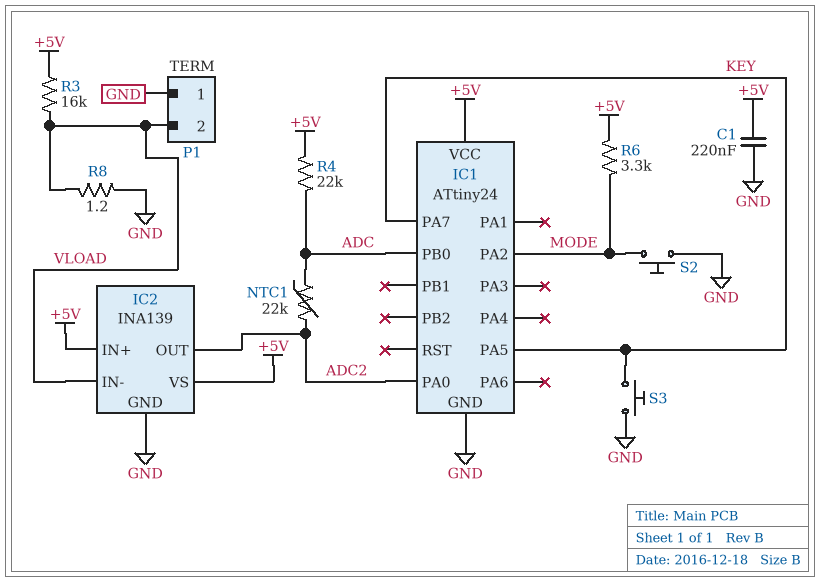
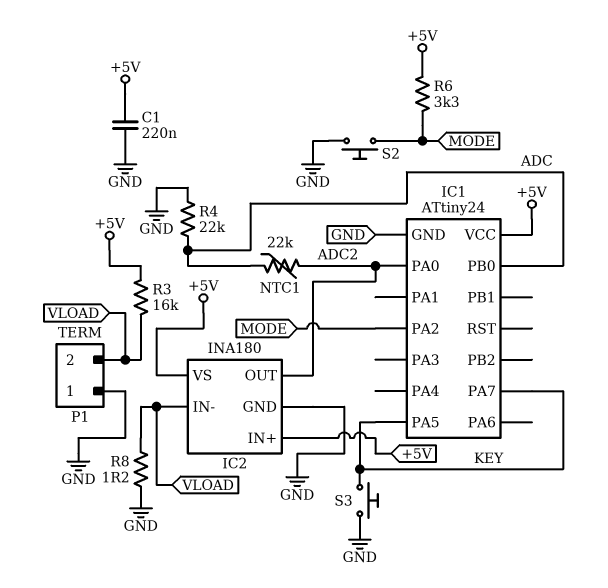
IC2: INA139 -> INA180
R4: 22k (+5V, ADC) -> 22k (ADC, GND)

